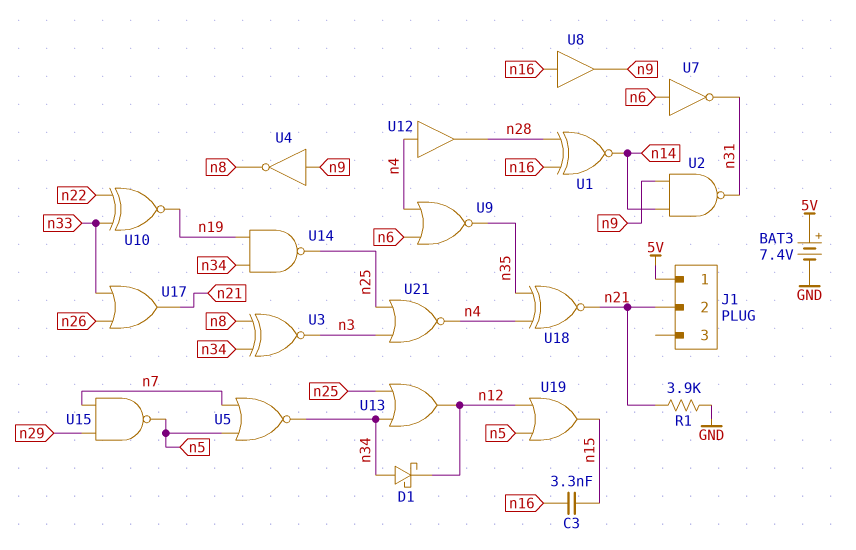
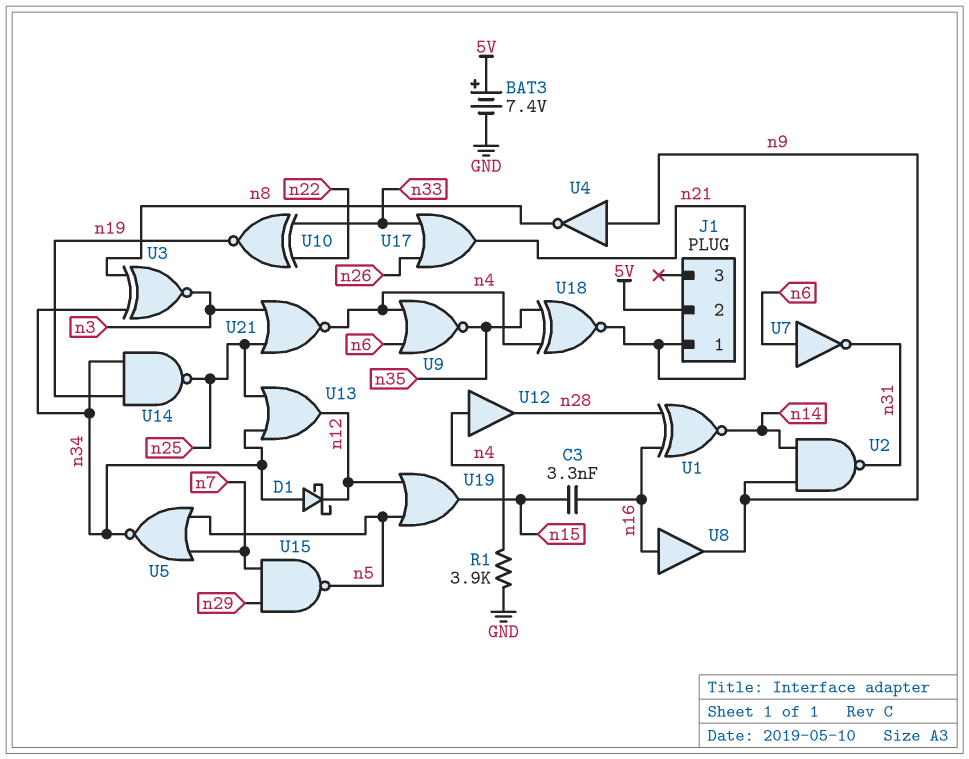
J1 pin 1: 5V -> n21
J1 pin 2: n21 -> 5V
R1: 3.9k (GND, n21) -> 3.9k (GND, n4)

